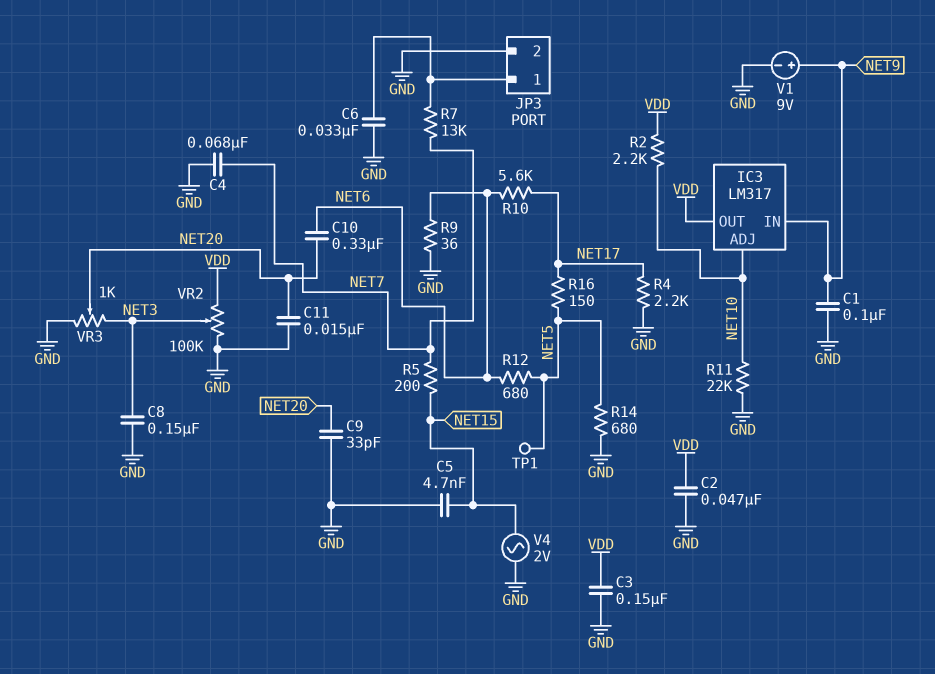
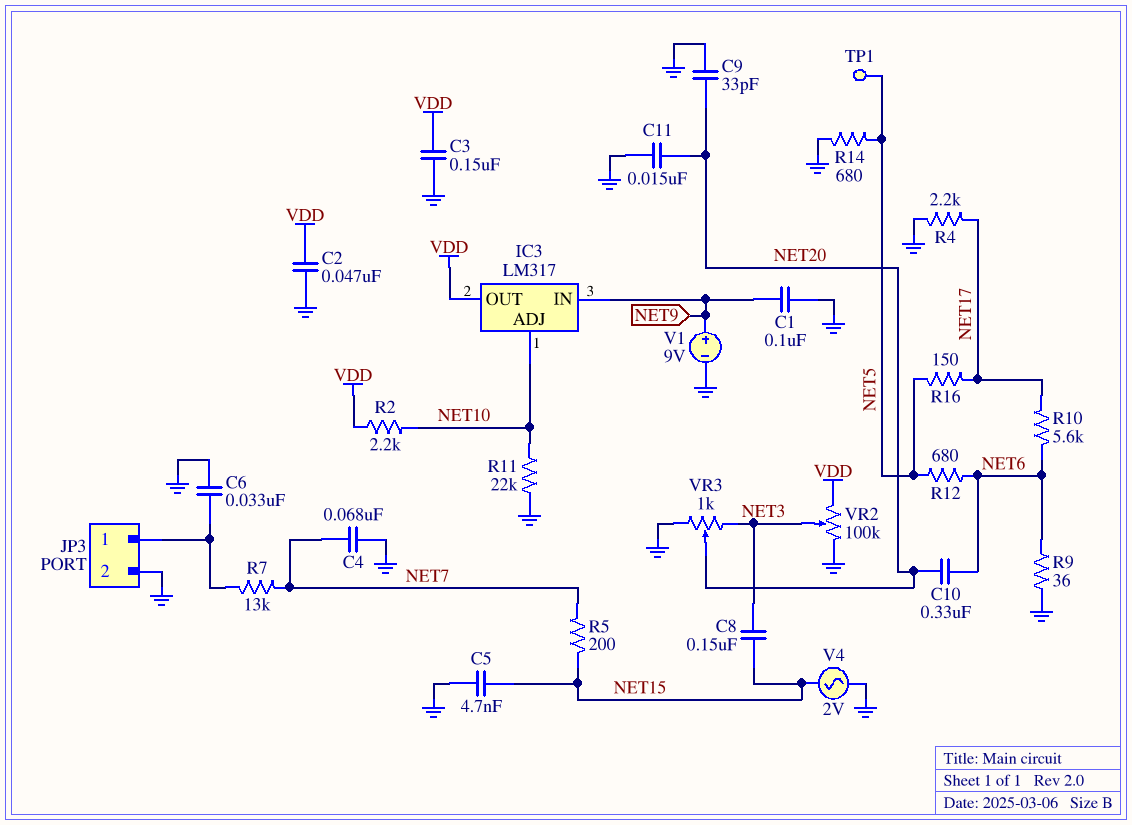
C8: 150nF (GND, NET3) -> 150nF (NET3, NET15)

